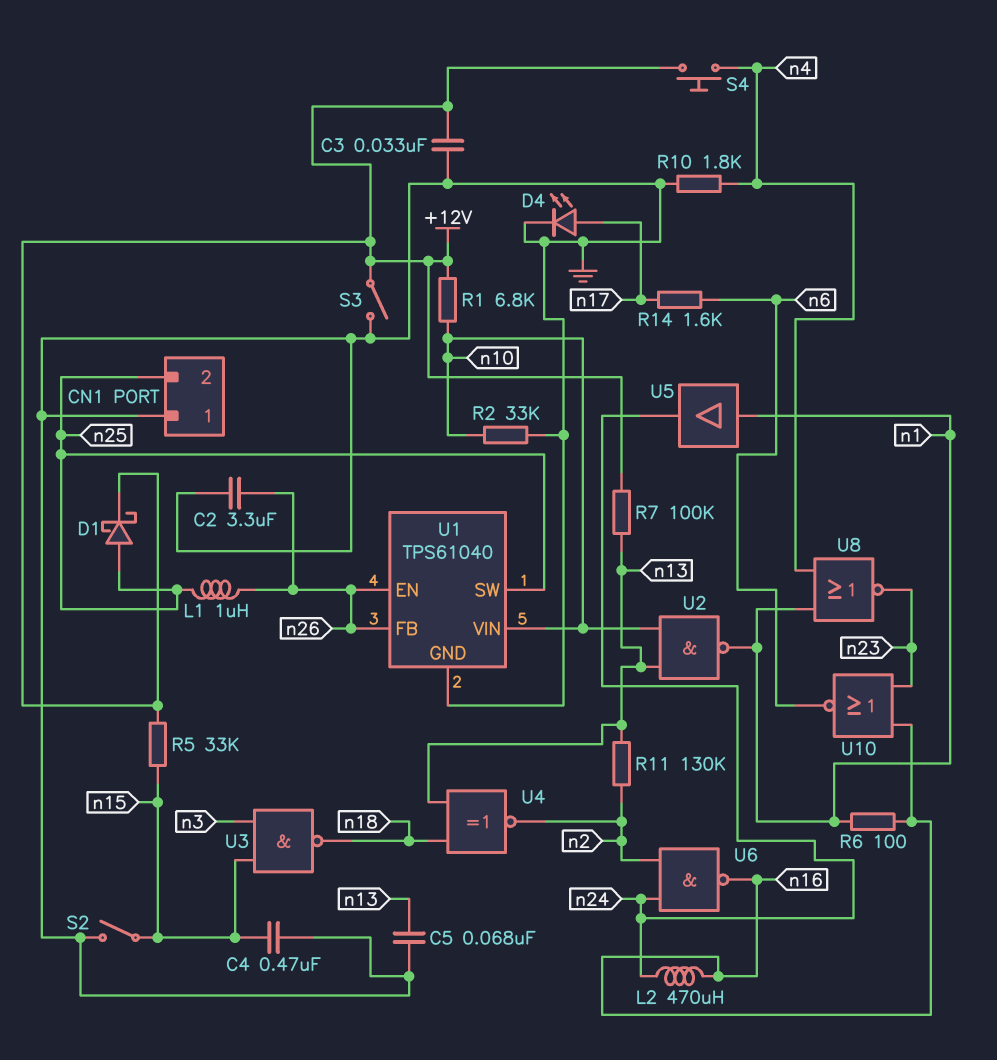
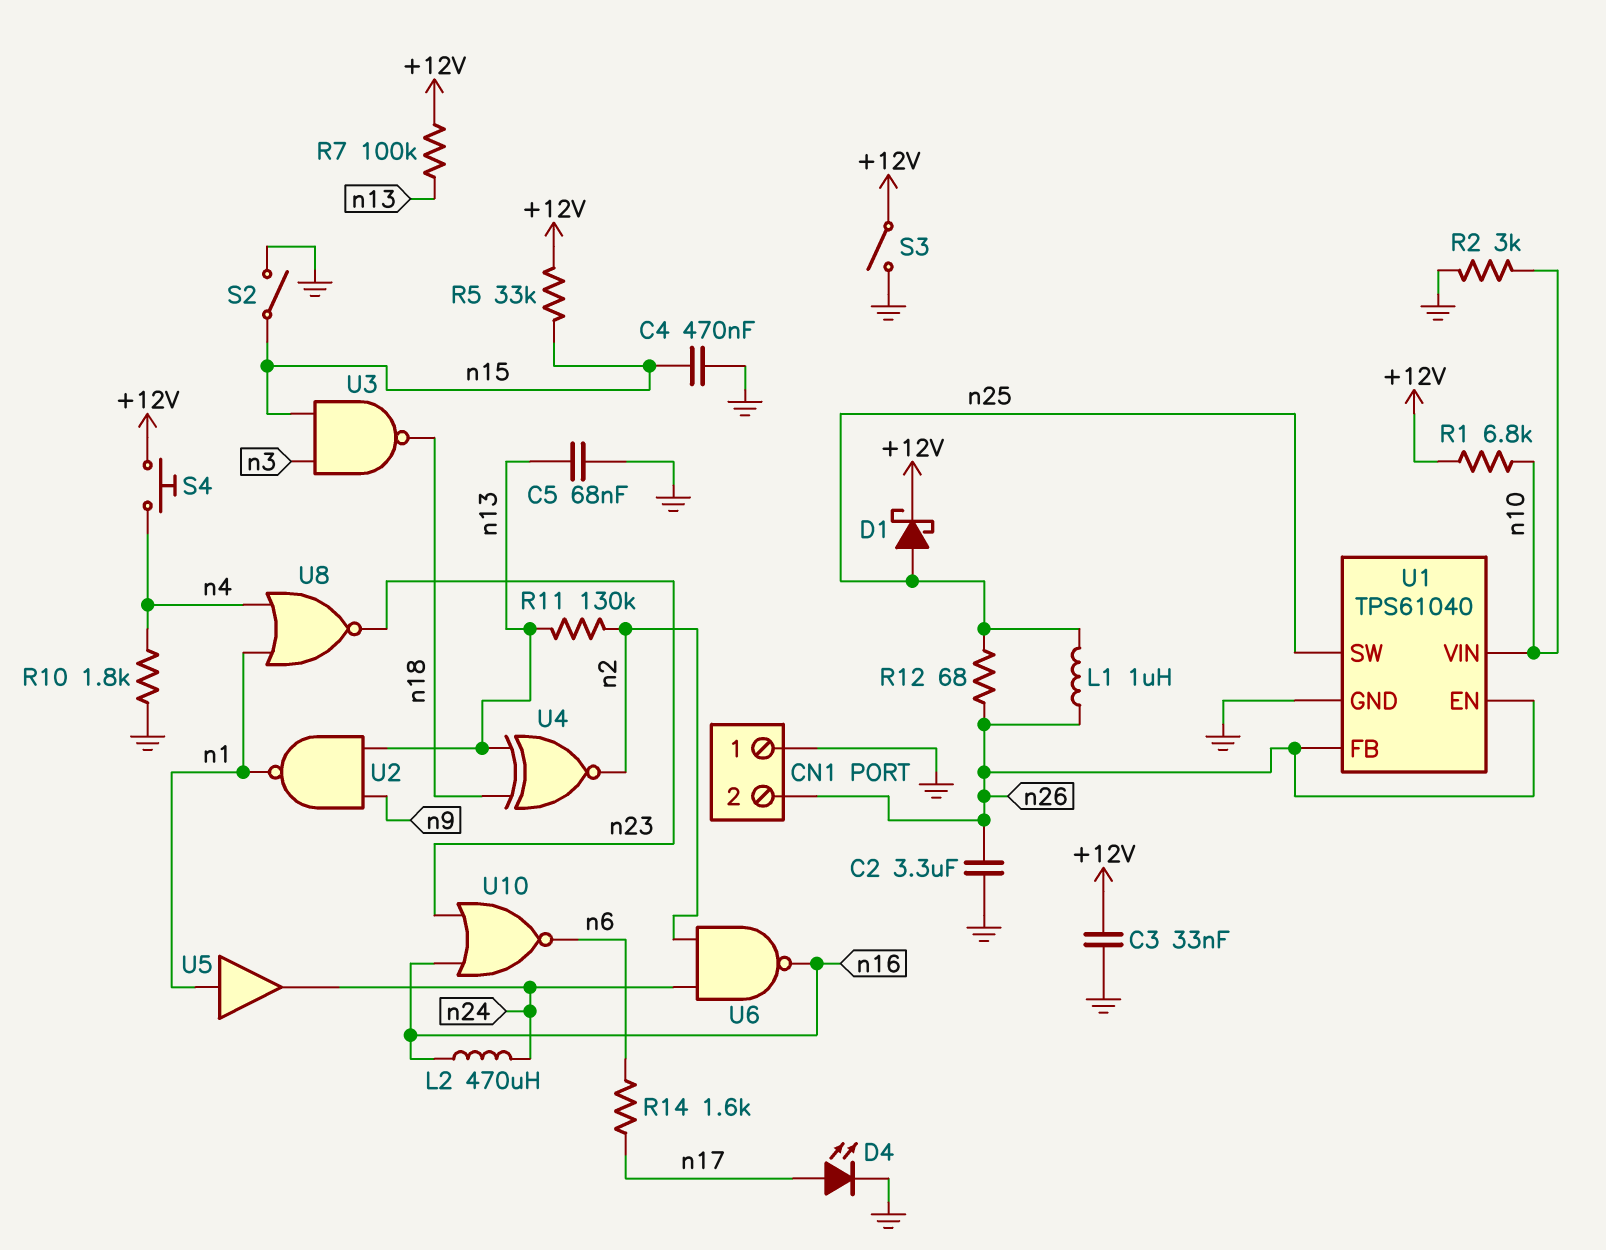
CN1 pin 2: n25 -> n26
R2: 33k (GND, n10) -> 3k (GND, n10)
R6: 100 (n1, n16) -> none
R12: none -> 68 (n25, n26)
U2: NAND (in n10, in n13, out n1) -> NAND (in n9, in n13, out n1)

